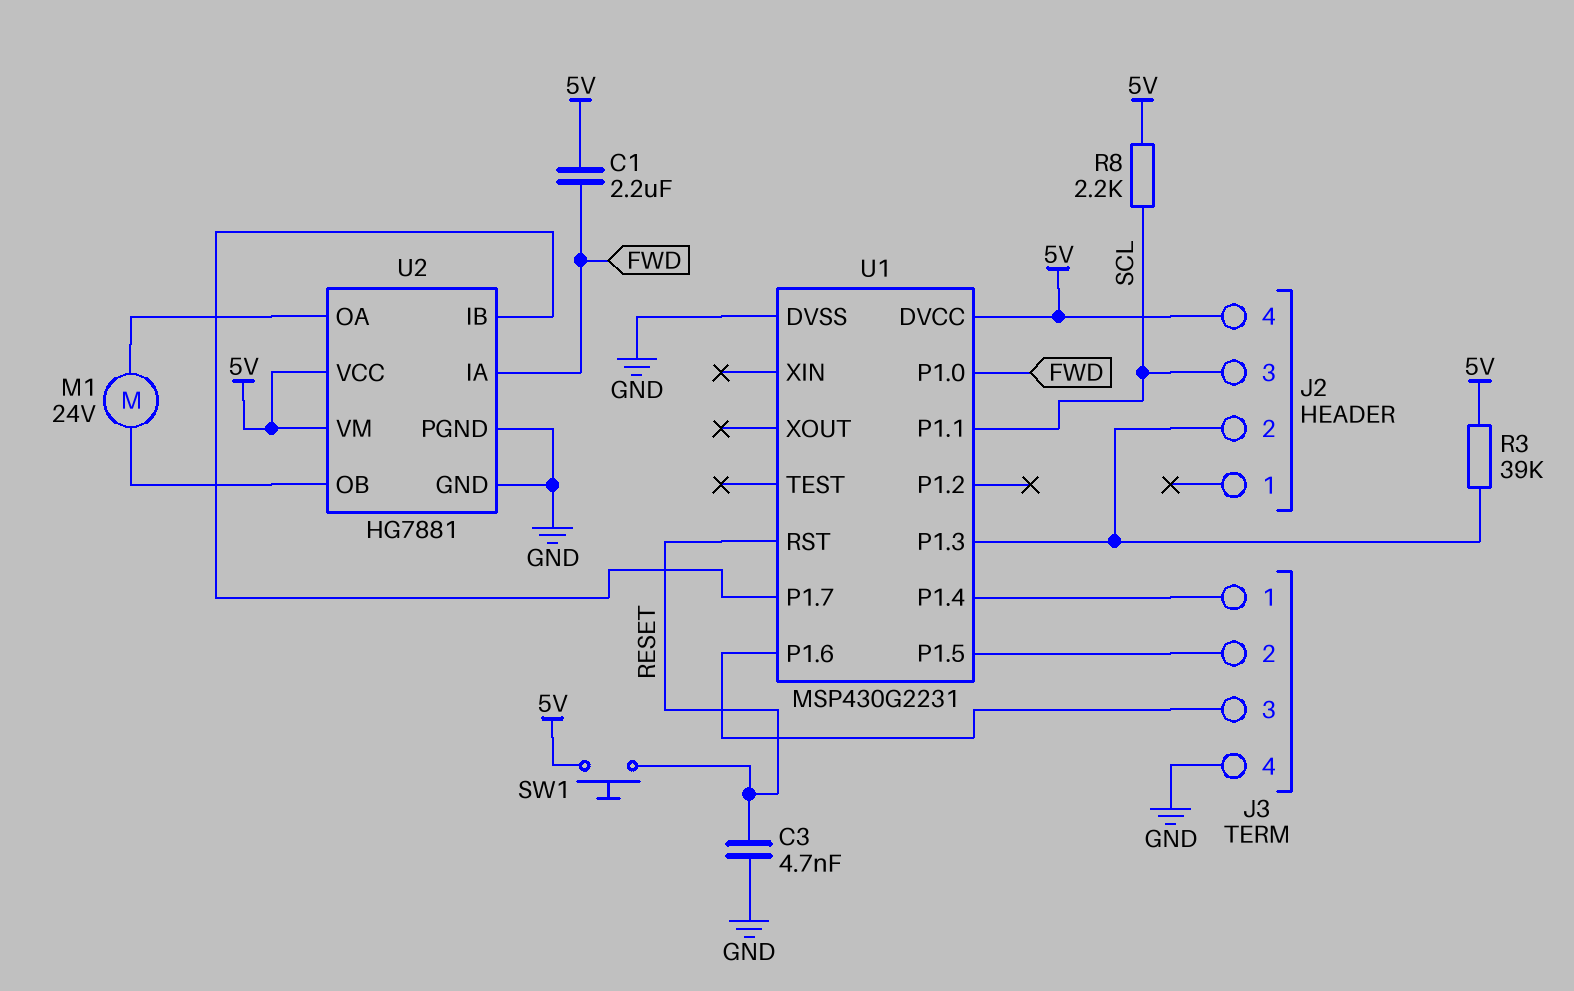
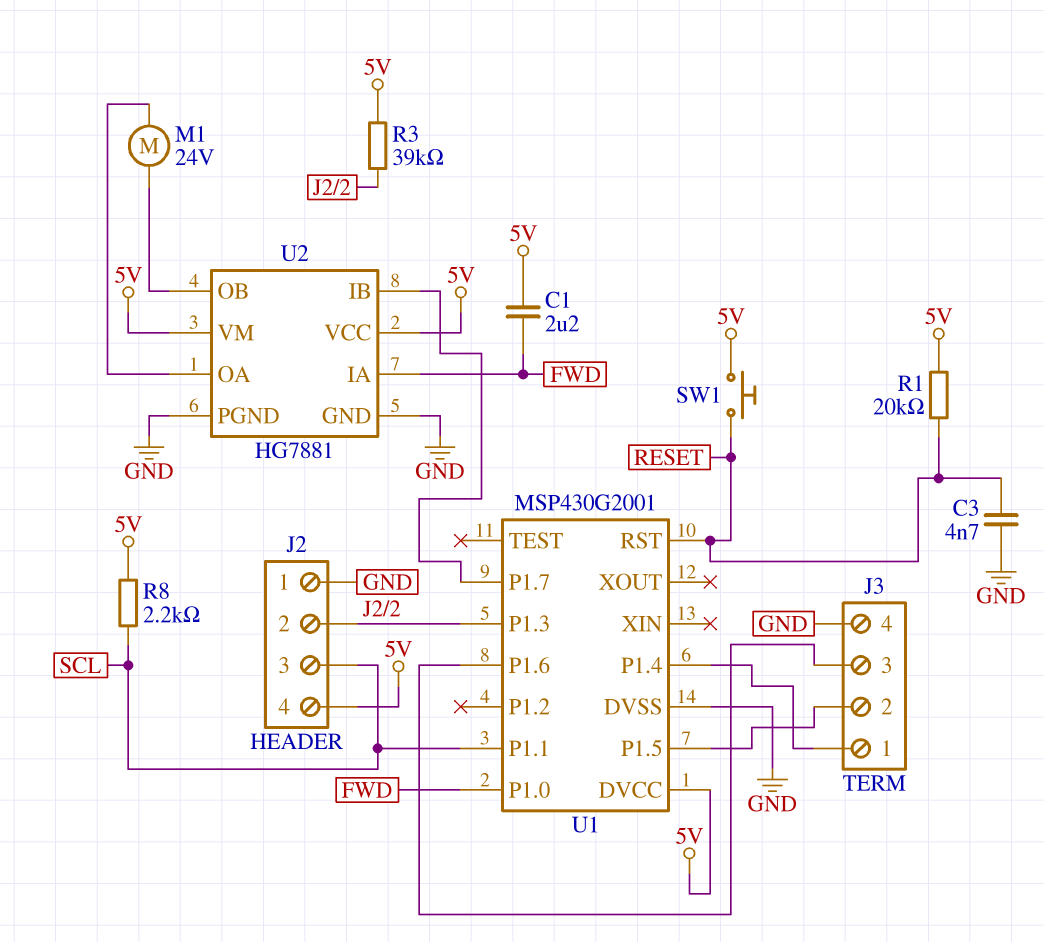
J2 pin 1: none -> GND
R1: none -> 20k (5V, RESET)
U1: MSP430G2231 -> MSP430G2001

